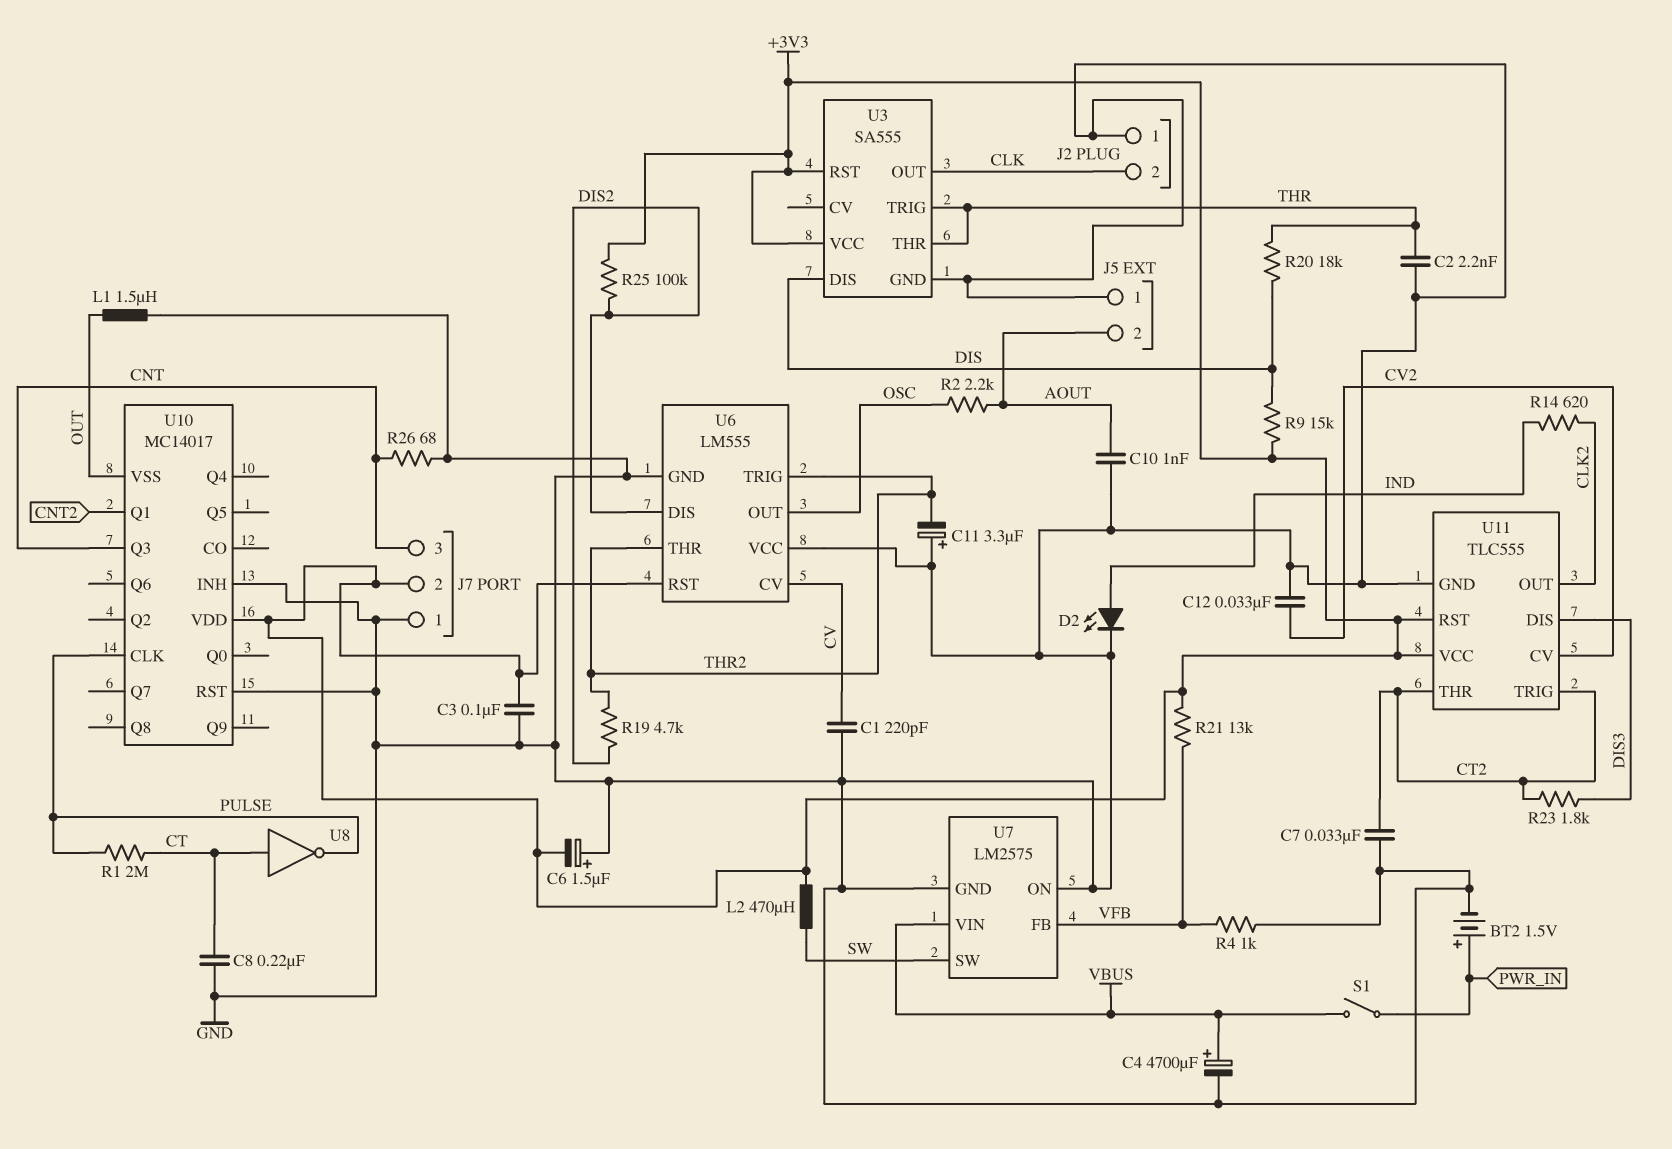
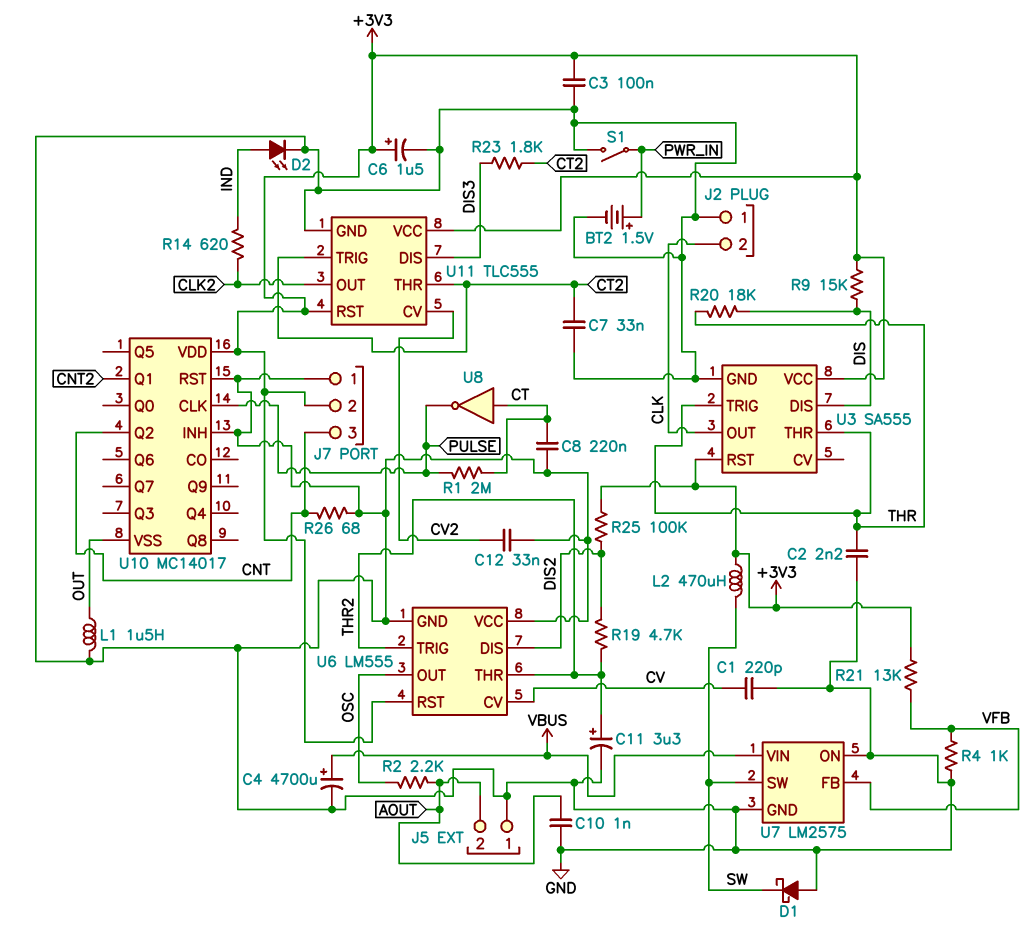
C6: 1.5uF (plus GND, minus +3V3) -> 1.5uF (plus +3V3, minus GND)
C11: 3.3uF (plus GND, minus THR2) -> 3.3uF (plus THR2, minus GND)
D1: none -> schottky (A GND, K SW)
S1: switch (PWR_IN, VBUS) -> switch (GND, PWR_IN)
U10 pin Q2: none -> CNT
U10 pin Q3: CNT -> none

